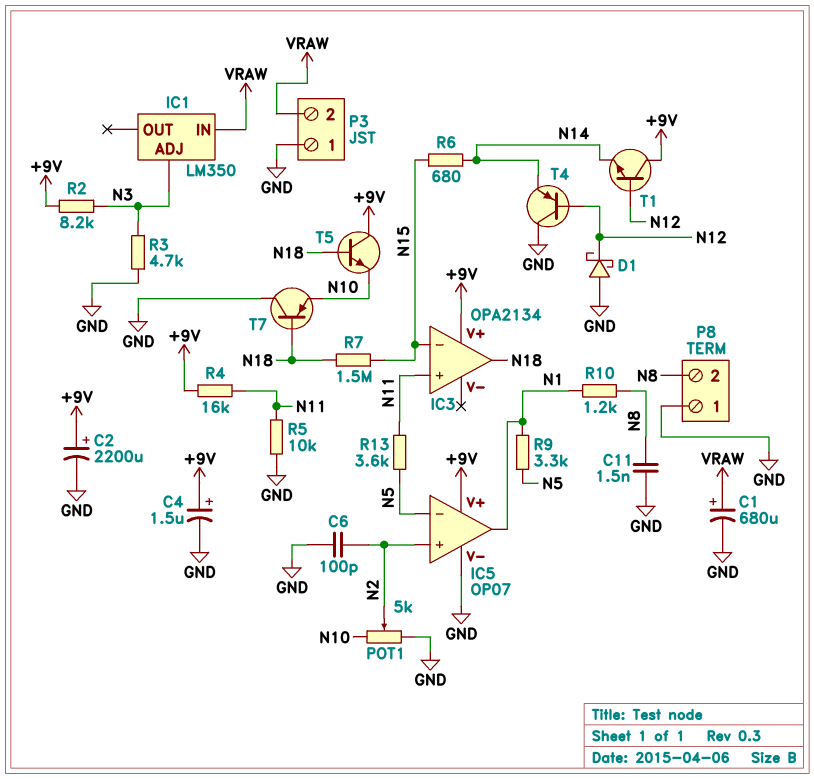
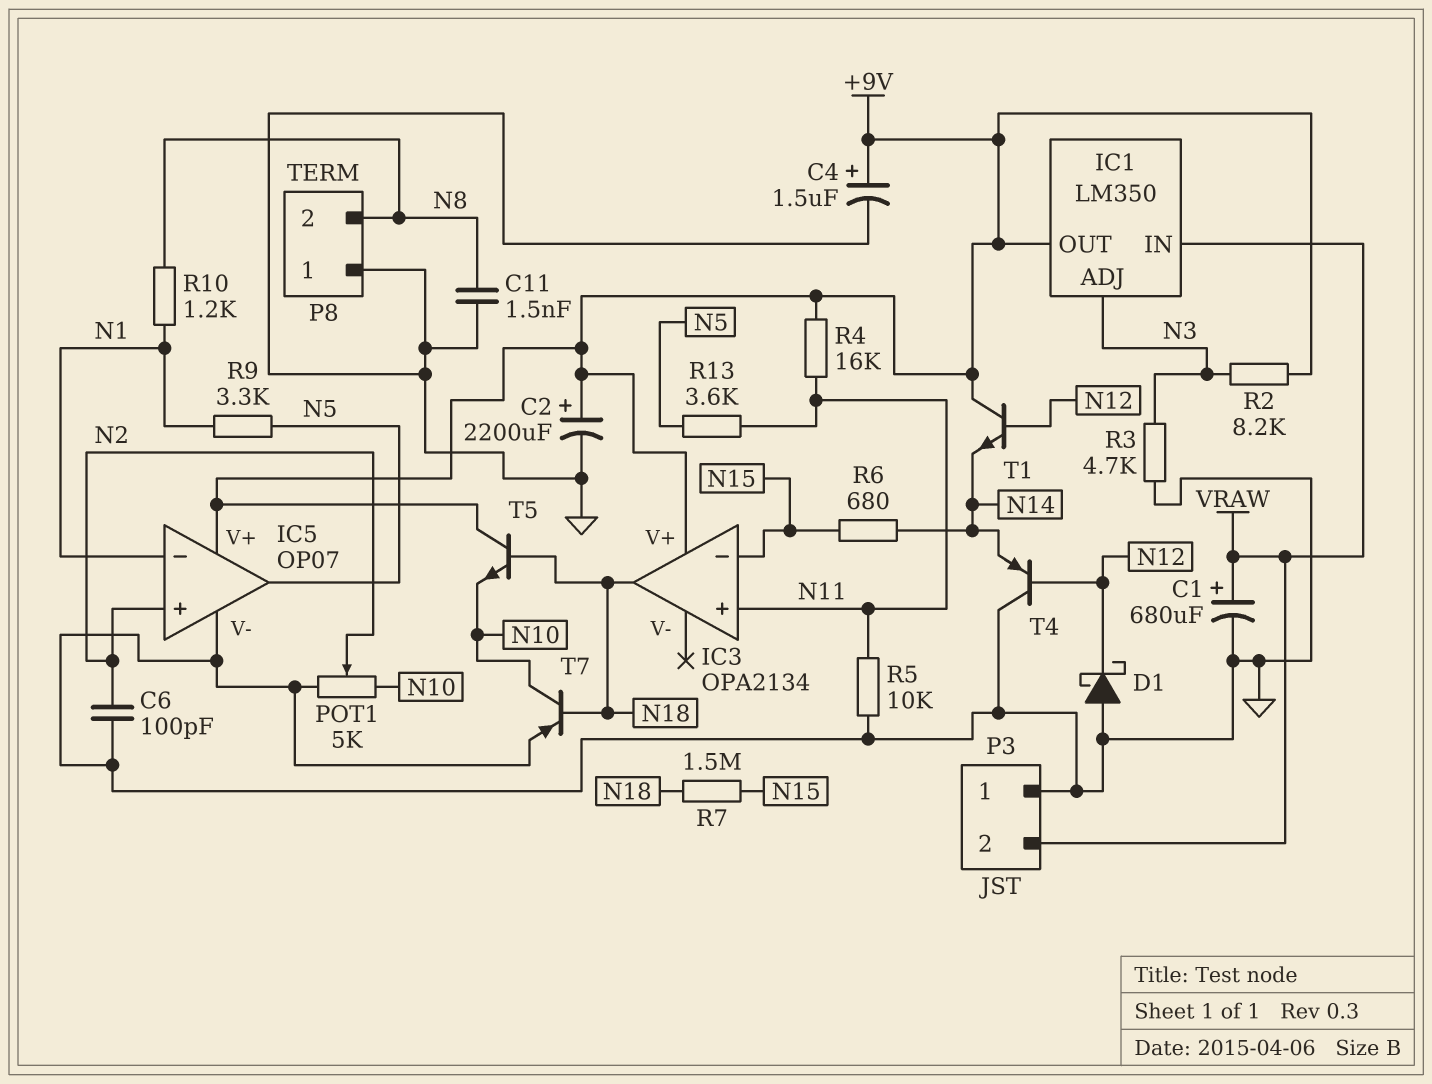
IC1 pin OUT: none -> +9V
IC5 pin in-: N5 -> N1
IC5 pin out: N1 -> N5
T7: PNP (B N18, C GND, E N10) -> PNP (B N18, C N10, E GND)

